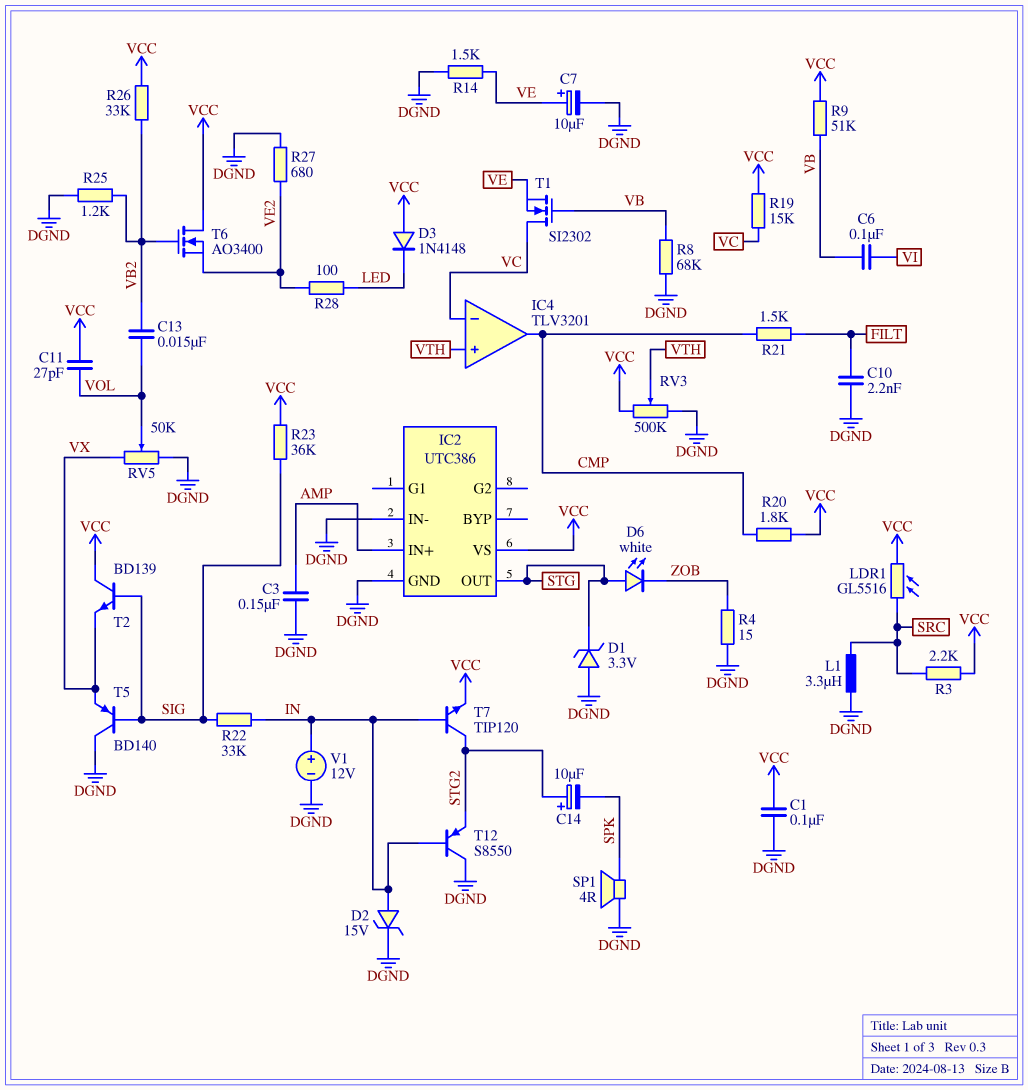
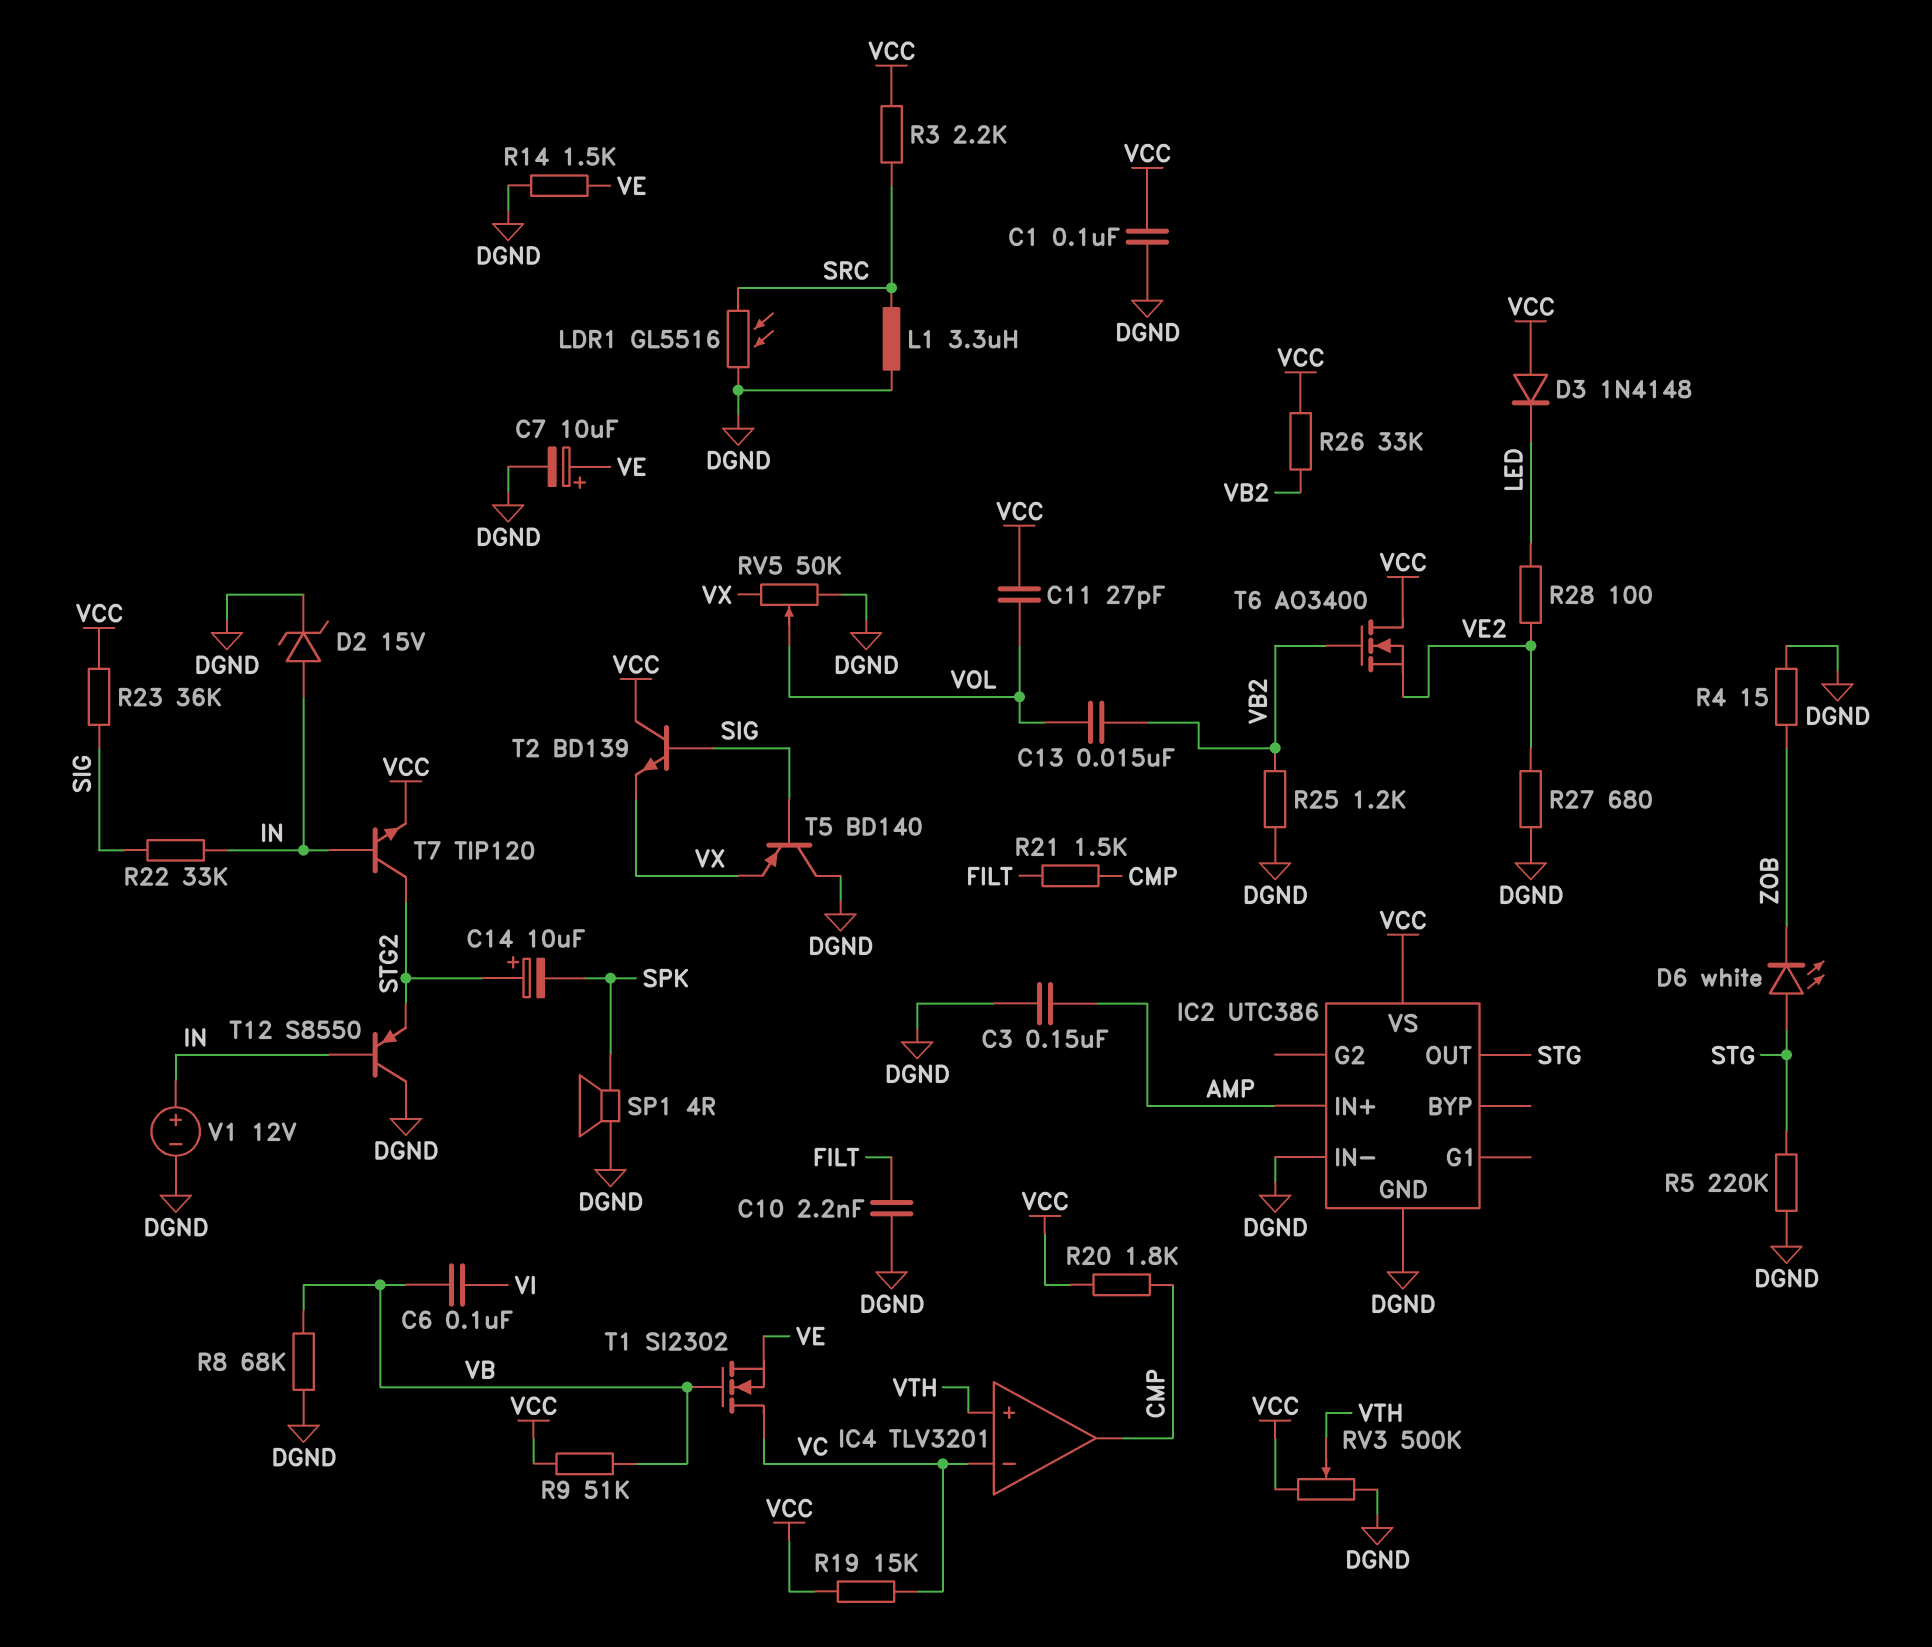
D1: zener 3.3V (A DGND, K STG) -> none
LDR1: GL5516 (SRC, VCC) -> GL5516 (DGND, SRC)
R5: none -> 220k (DGND, STG)

